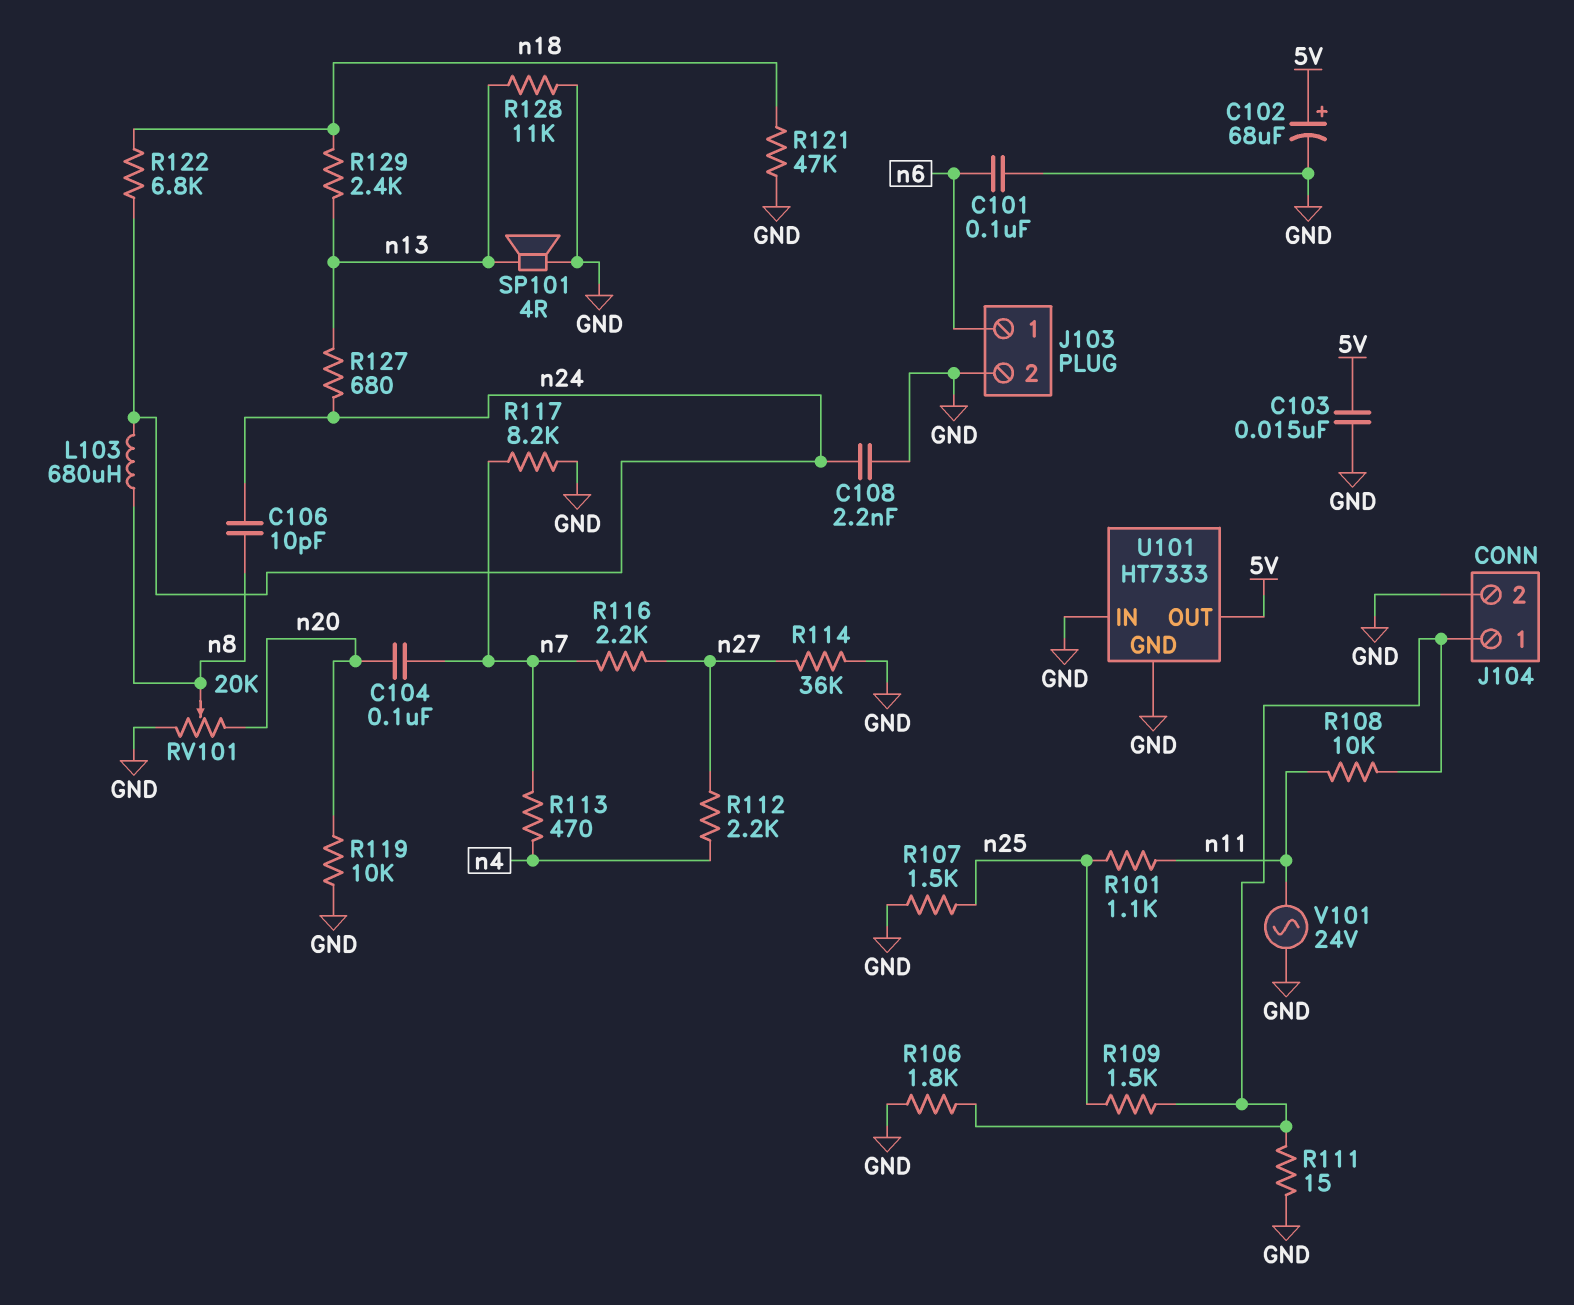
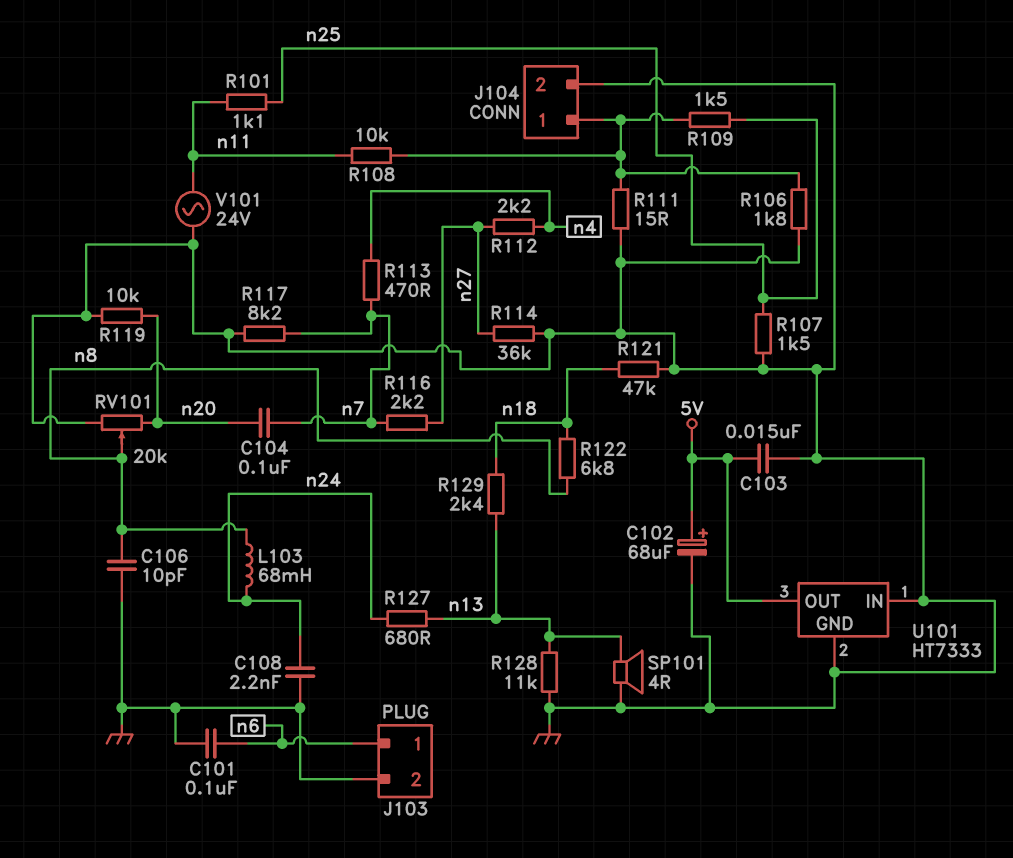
C106: 10pF (n8, n24) -> 10pF (GND, n8)
L103: 680uH (n8, n24) -> 68mH (n8, n24)
R122: 6.8k (n18, n24) -> 6.8k (n8, n18)

